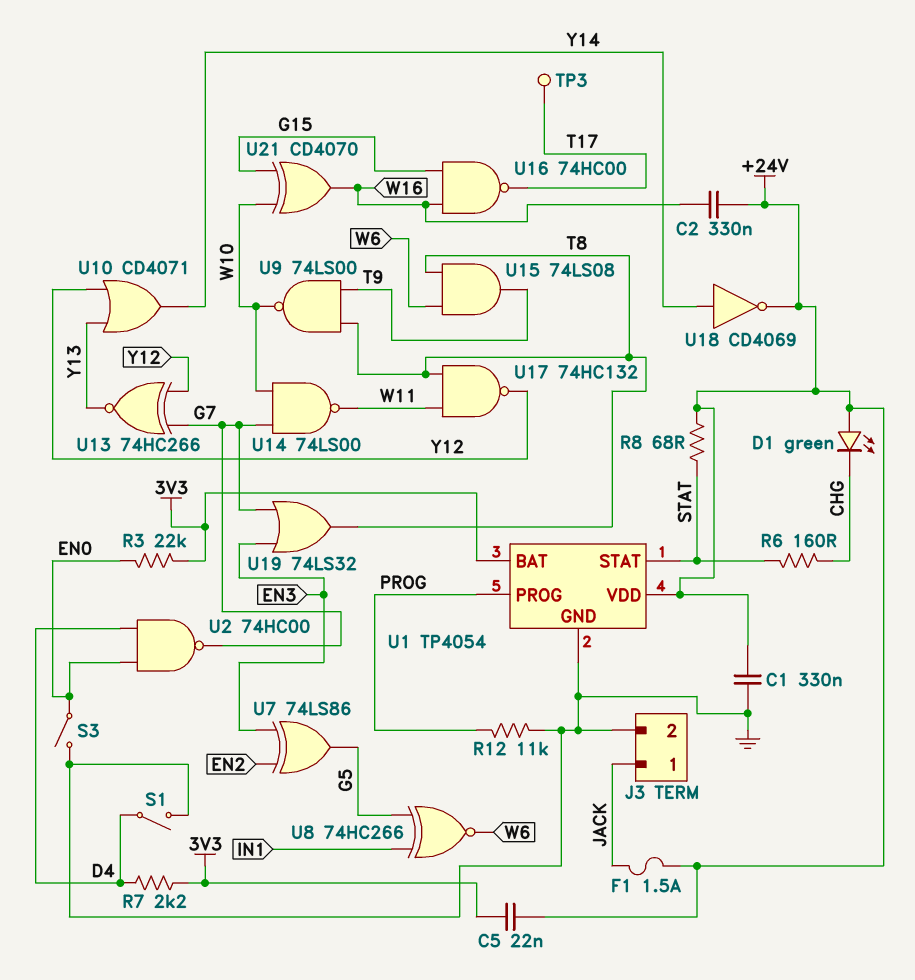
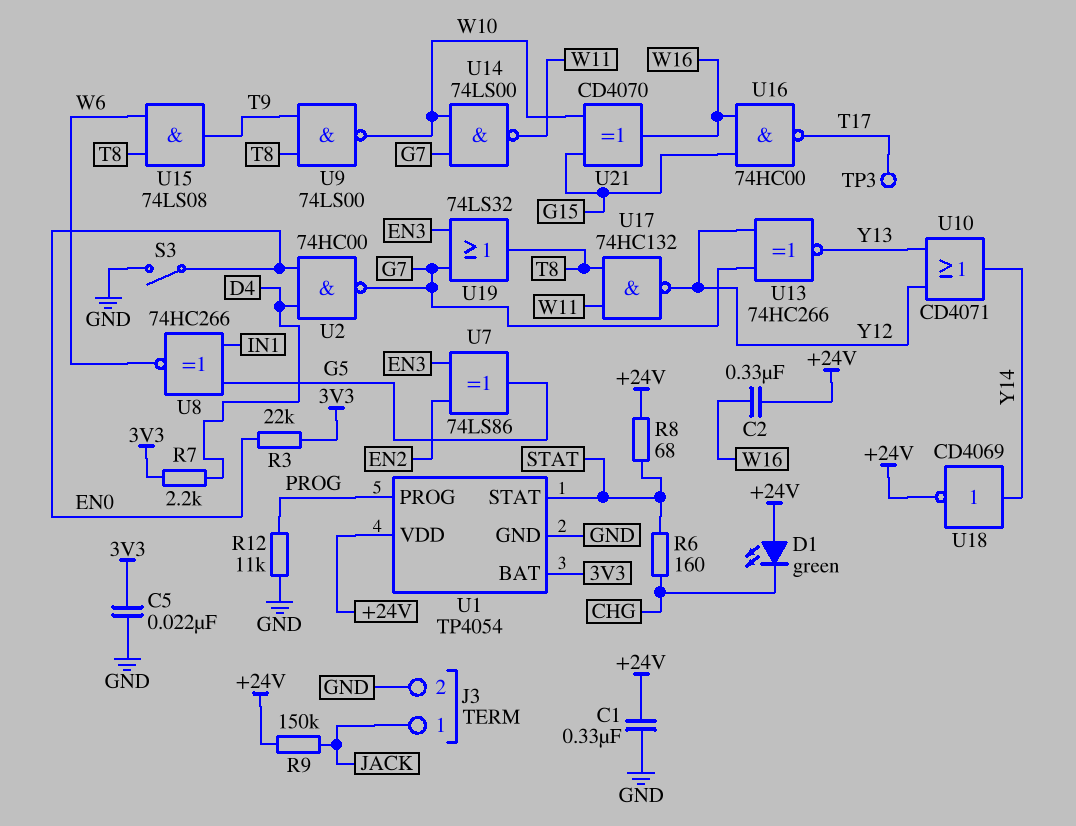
C5: 22nF (+24V, 3V3) -> 22nF (3V3, GND)
F1: 1.5A (+24V, JACK) -> none
R9: none -> 150k (+24V, JACK)
S1: switch (D4, GND) -> none

